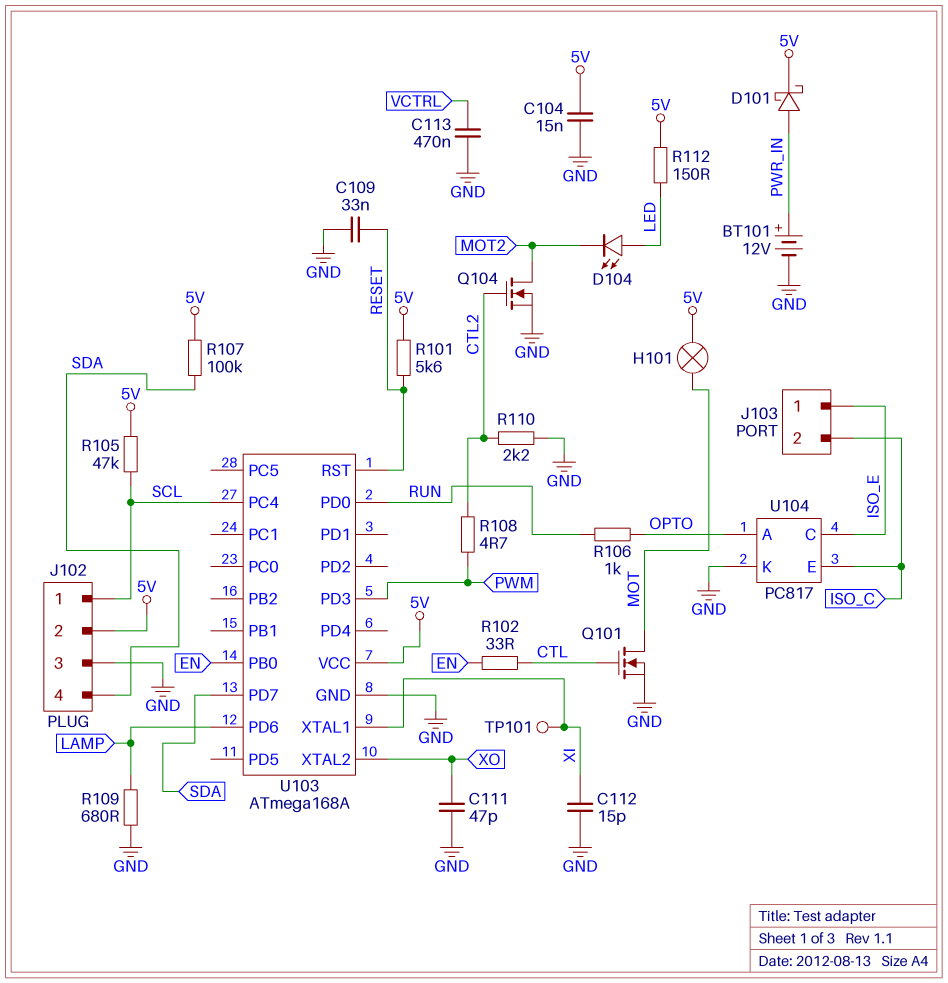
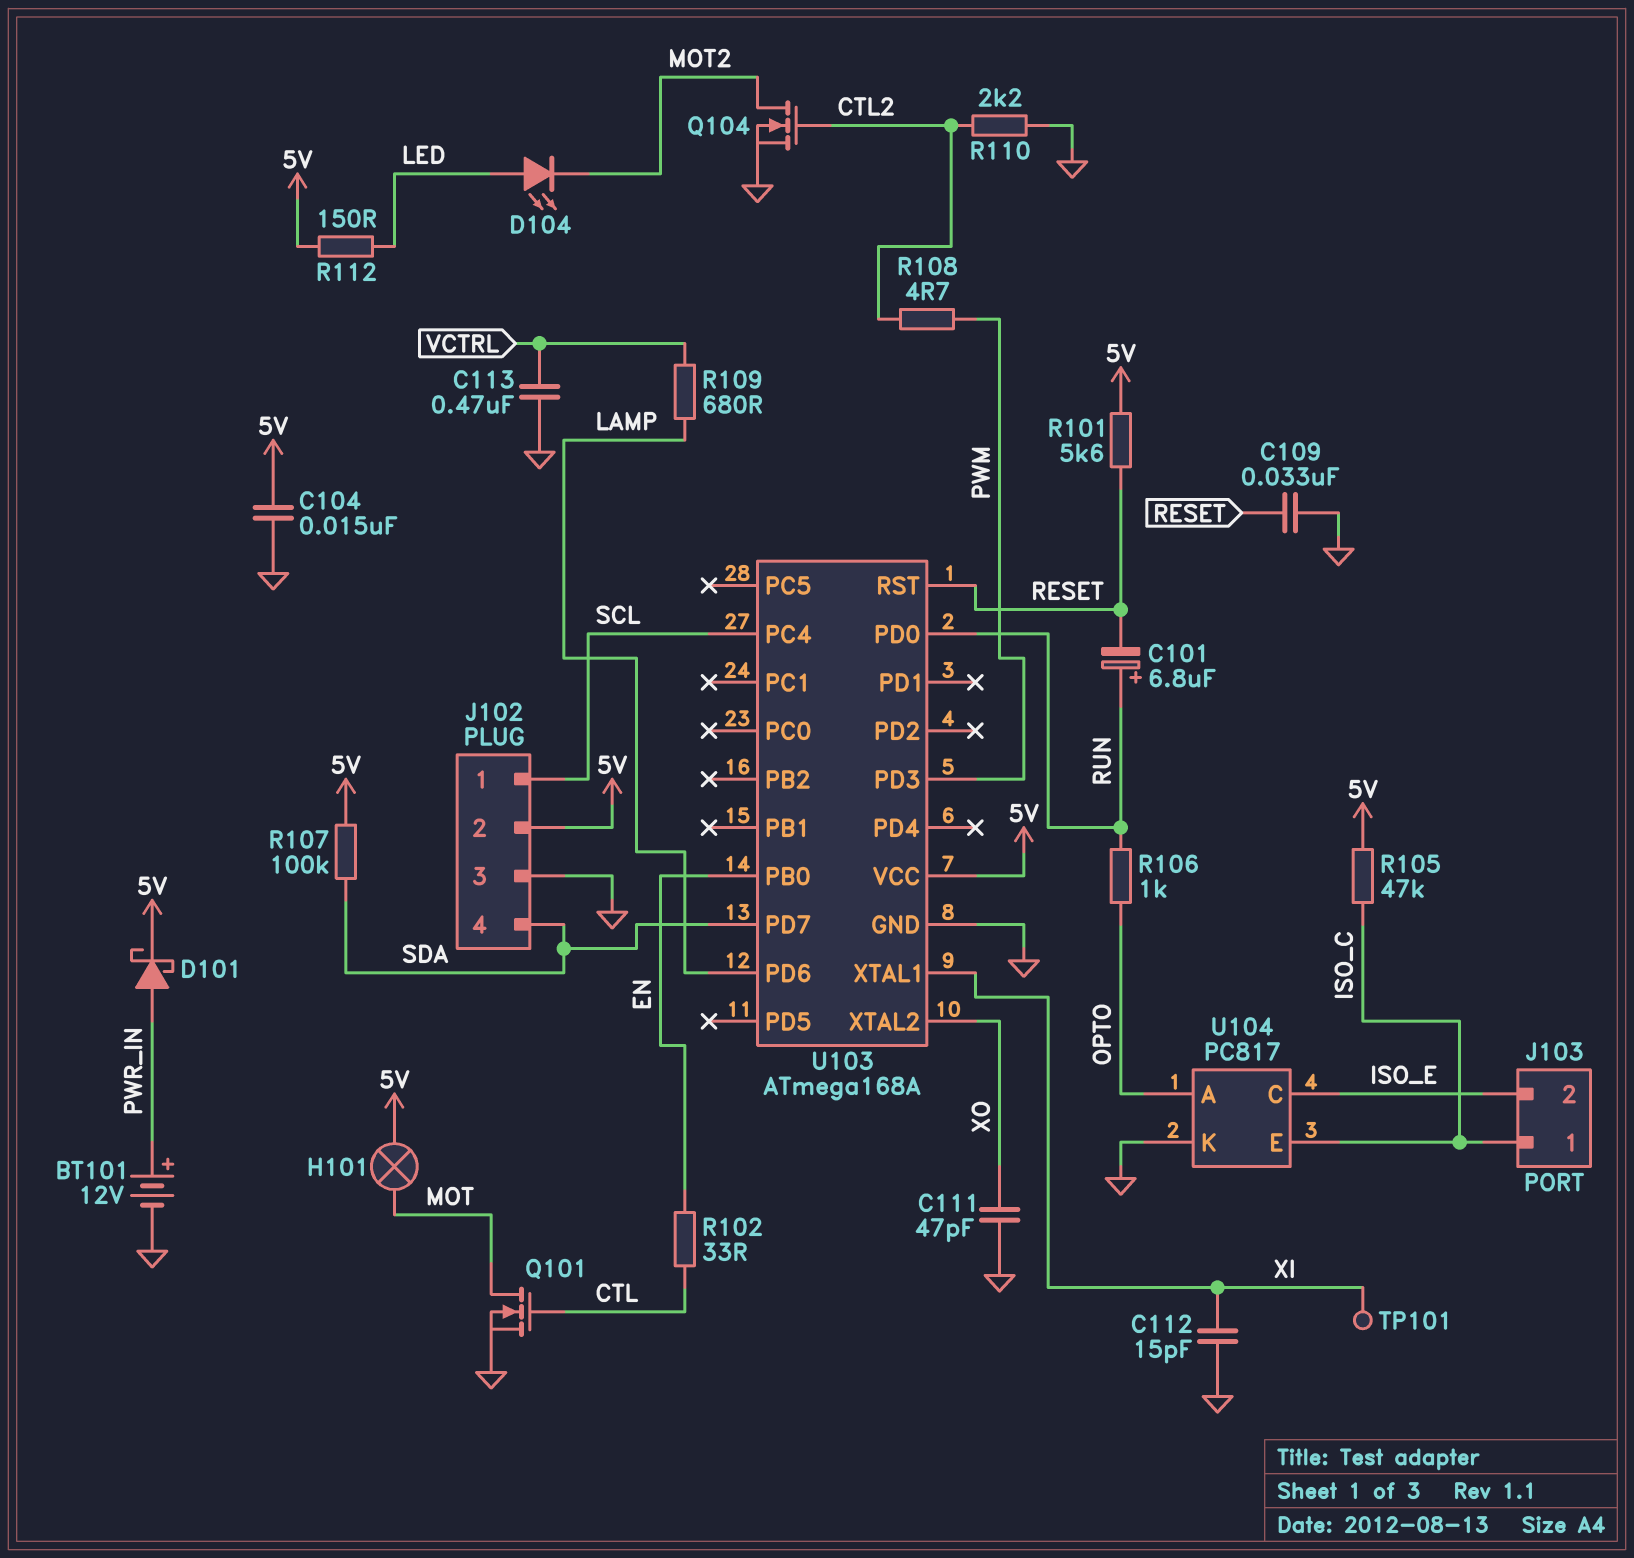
C101: none -> 6.8uF (plus RUN, minus RESET)
J103 pin 1: ISO_E -> ISO_C
J103 pin 2: ISO_C -> ISO_E
R105: 47k (5V, SCL) -> 47k (5V, ISO_C)
R109: 680 (GND, LAMP) -> 680 (LAMP, VCTRL)

